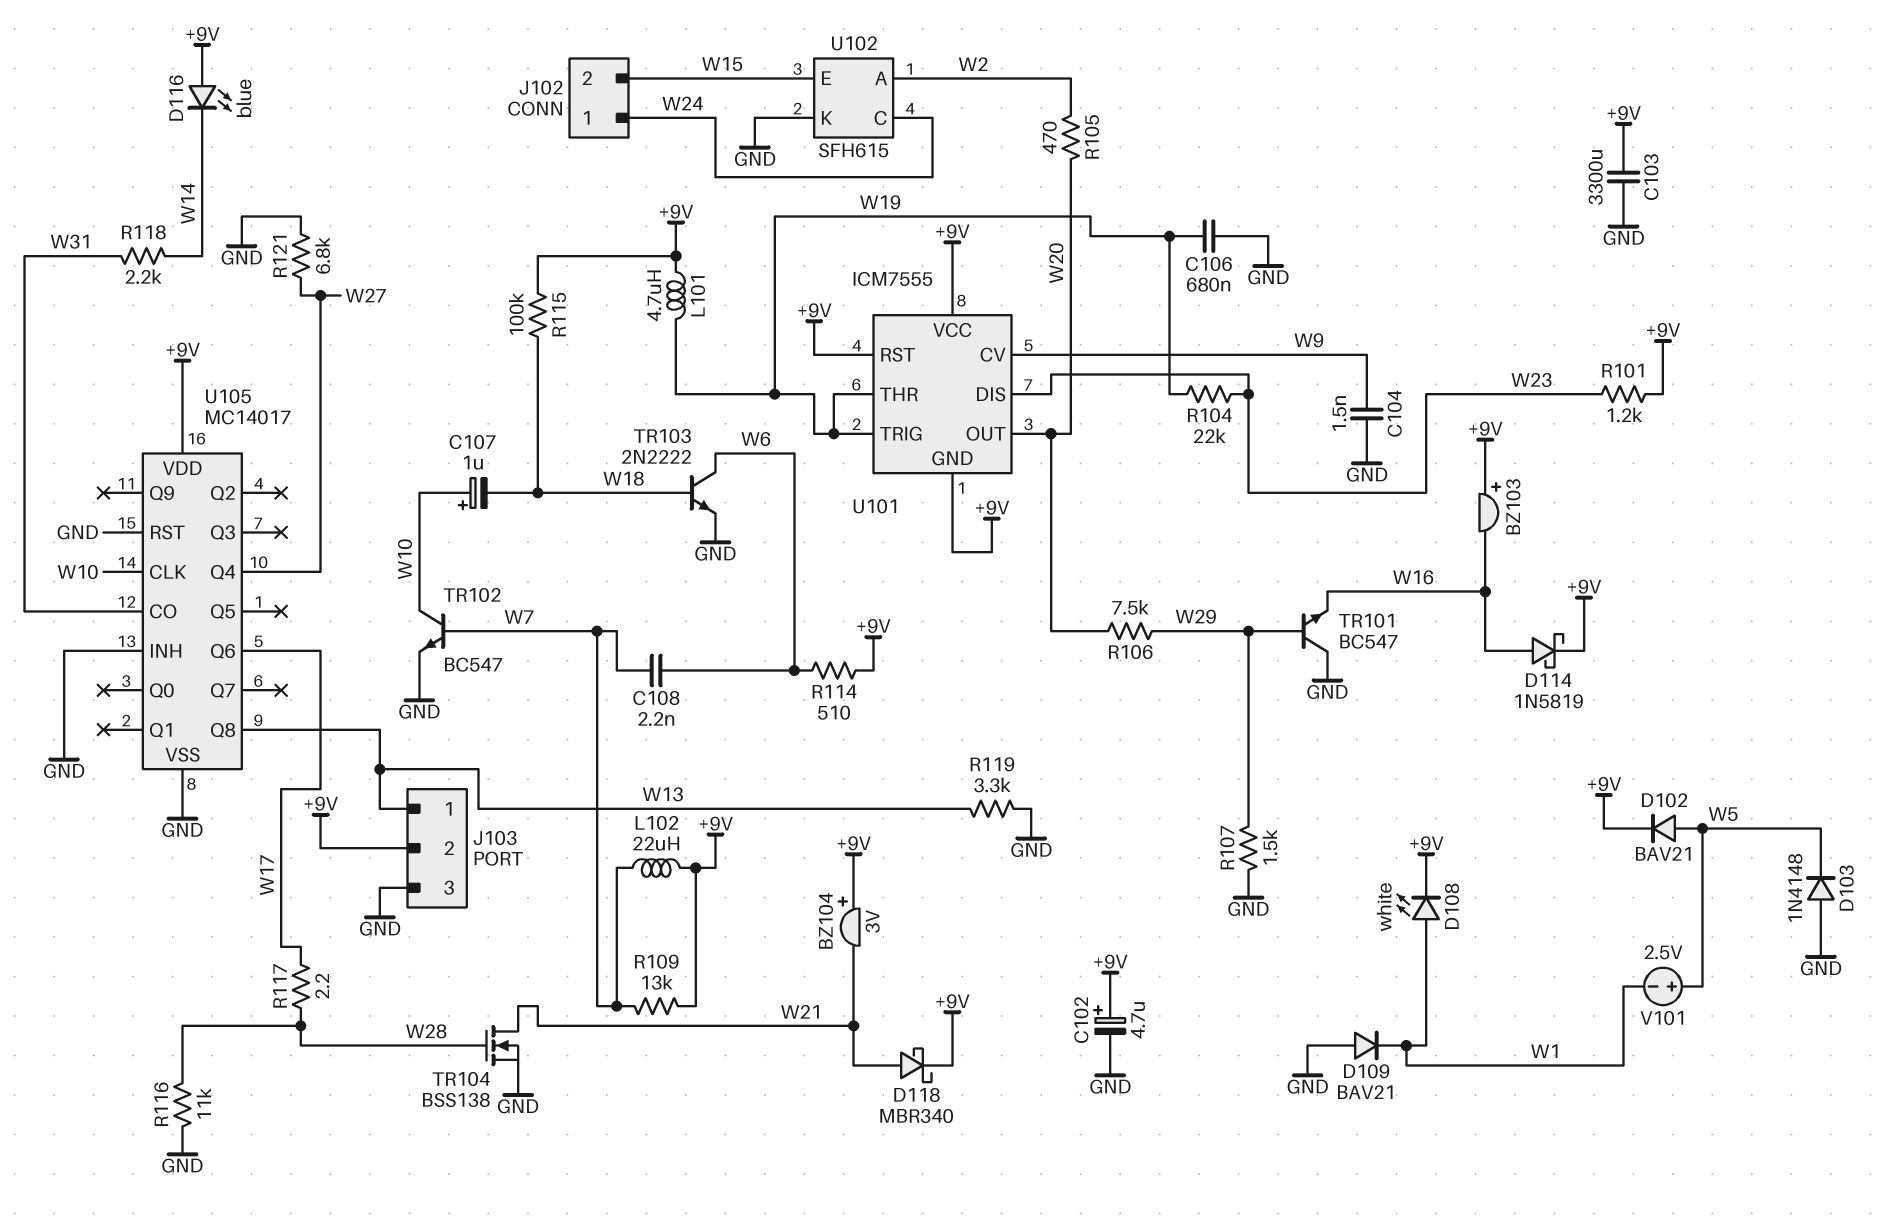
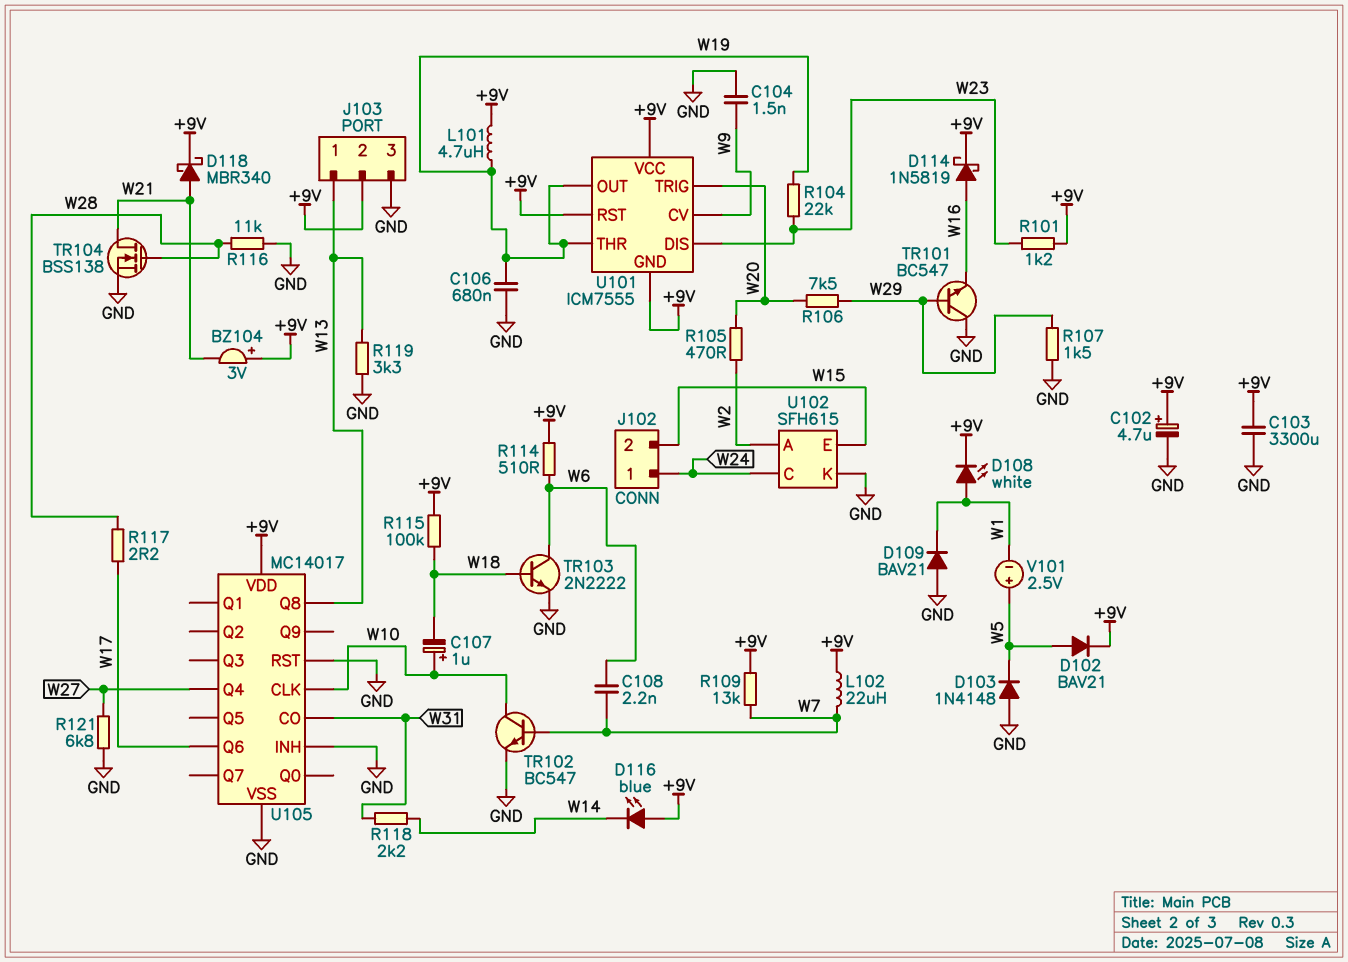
BZ103: buzzer (plus +9V, minus W16) -> none
U101 pin OUT: W20 -> W19
U101 pin TRIG: W19 -> W20

